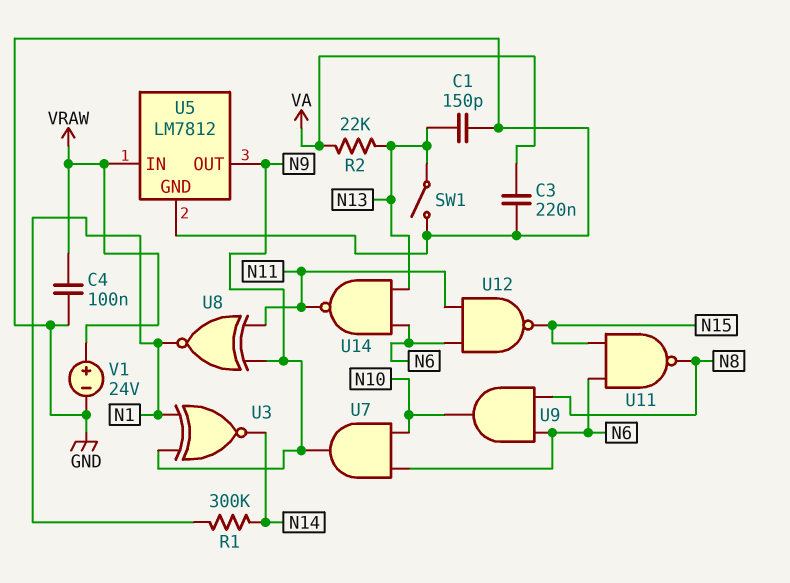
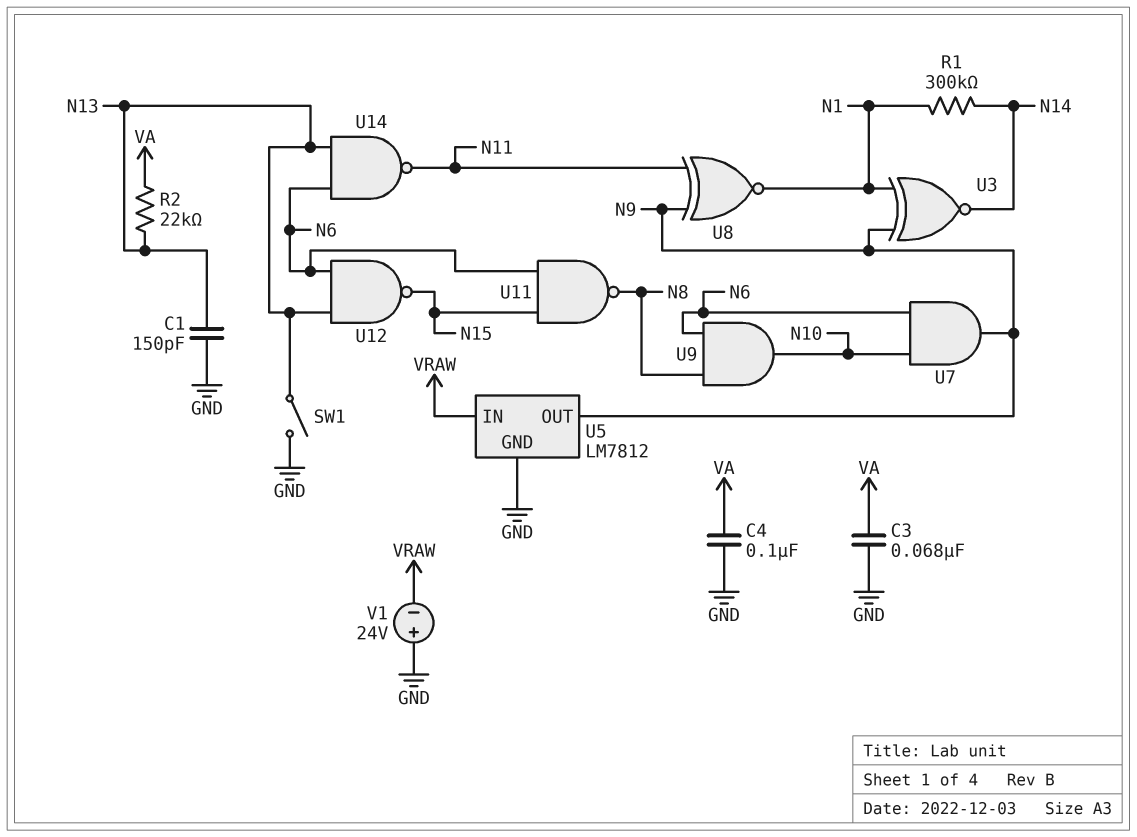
C3: 220nF (GND, VA) -> 68nF (GND, VA)
C4: 100nF (GND, VRAW) -> 100nF (GND, VA)
U12: NAND (in N6, in N11, out N15) -> NAND (in N6, in N13, out N15)
V1: 24V (plus VRAW, minus GND) -> 24V (plus GND, minus VRAW)

